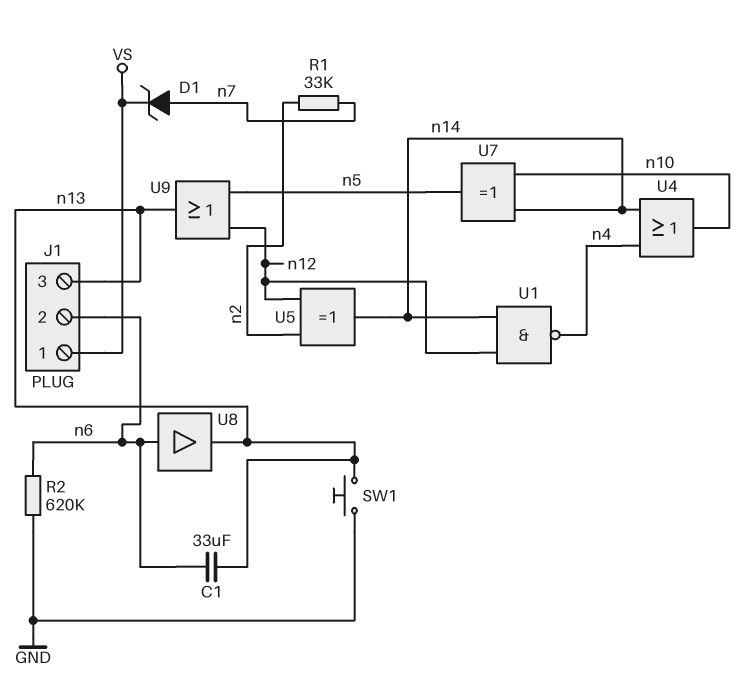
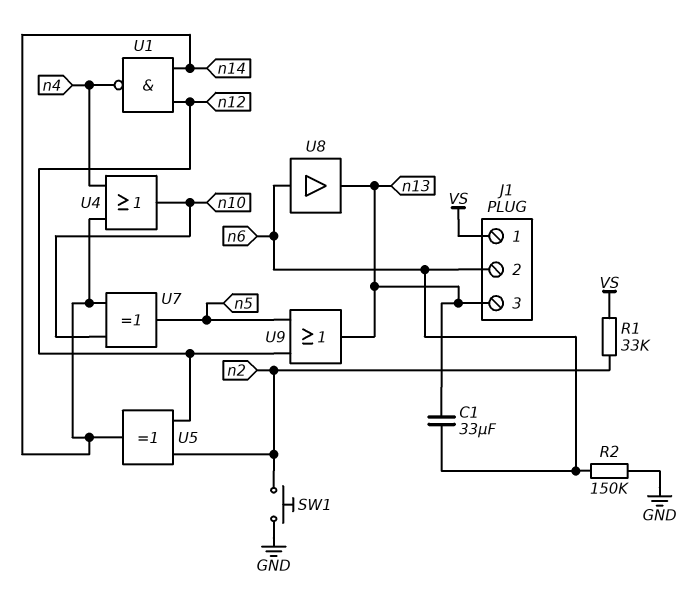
D1: zener (A n7, K VS) -> none
R1: 33k (n2, n7) -> 33k (VS, n2)
R2: 620k (GND, n6) -> 150k (GND, n6)
SW1: button (GND, n13) -> button (GND, n2)

